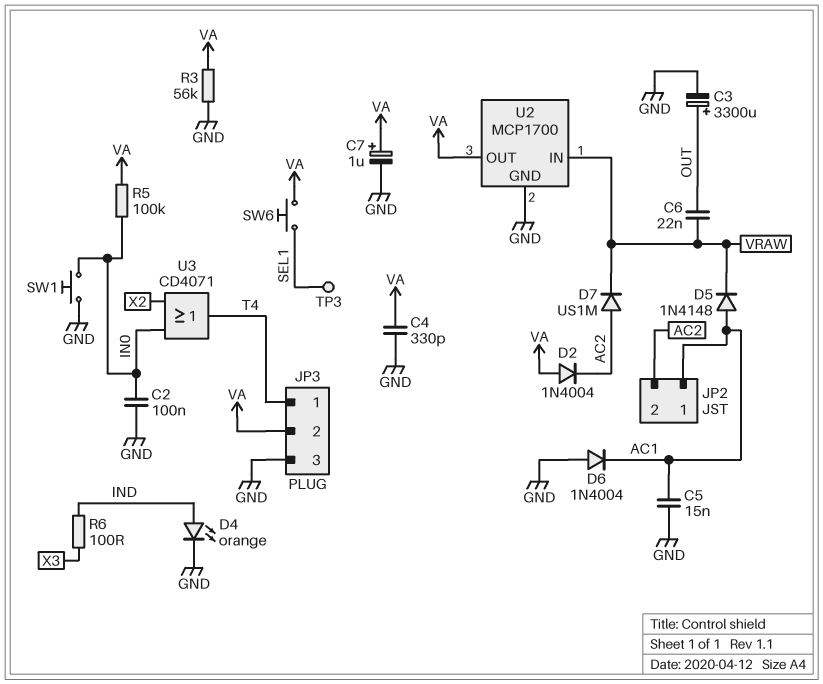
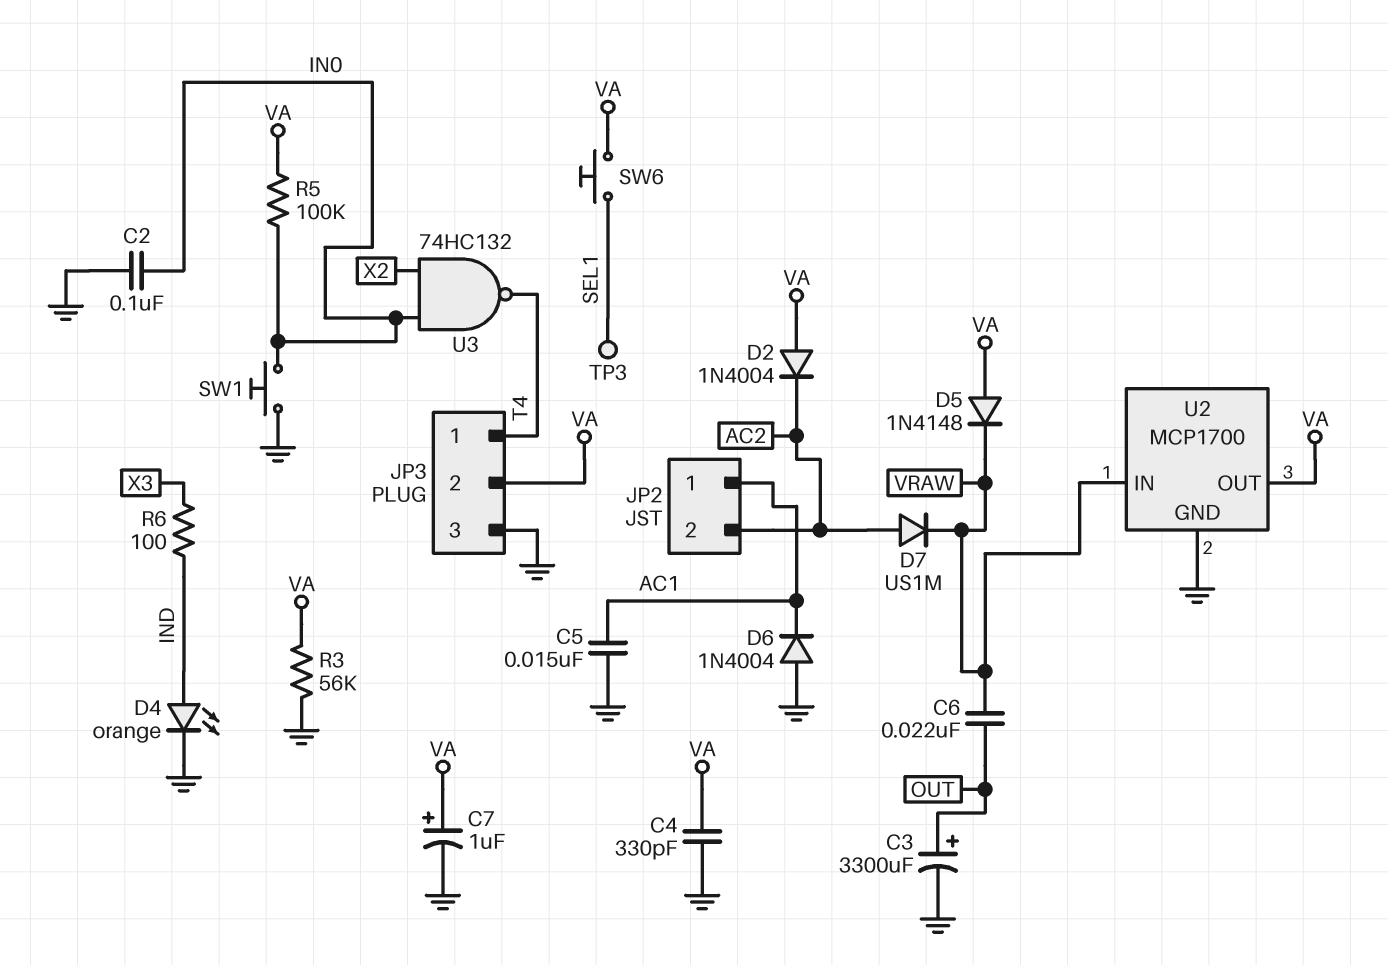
D5: diode 1N4148 (A AC1, K VRAW) -> diode 1N4148 (A VA, K VRAW)
U3: OR CD4071 (in IN0, in X2, out T4) -> NAND 74HC132 (in IN0, in X2, out T4)

